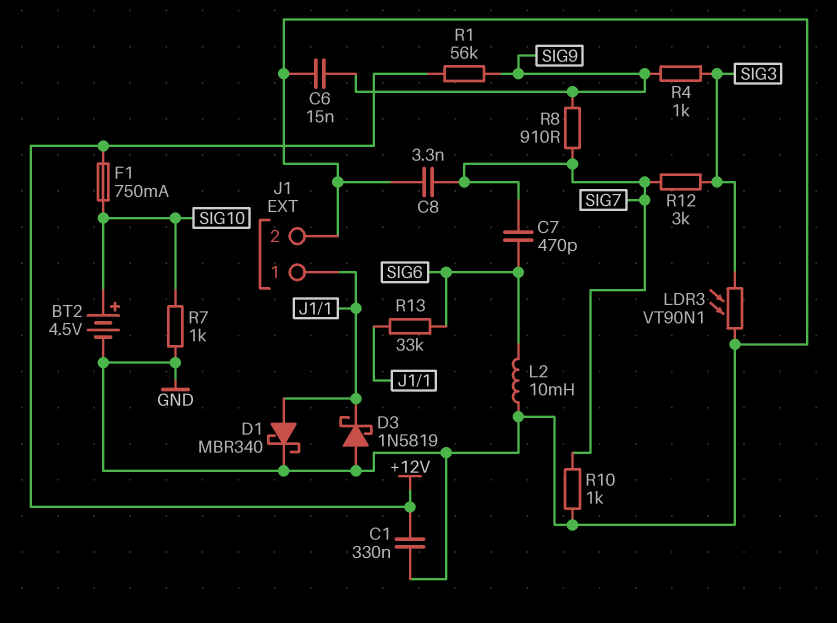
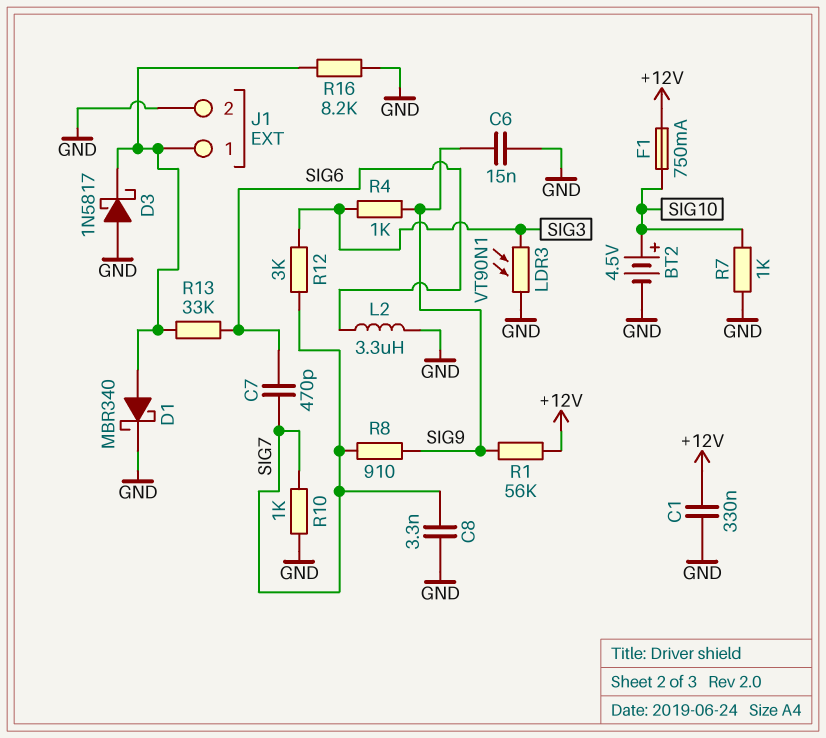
D3: schottky 1N5819 (A GND, K J1/1) -> schottky 1N5817 (A GND, K J1/1)
L2: 10mH (GND, SIG6) -> 3.3uH (GND, SIG6)
R16: none -> 8.2k (GND, J1/1)

